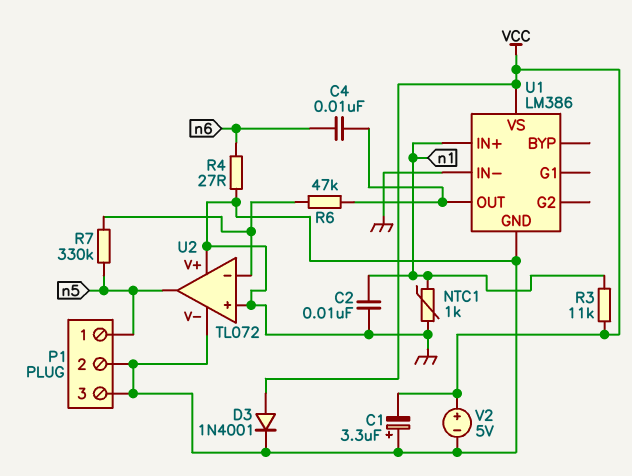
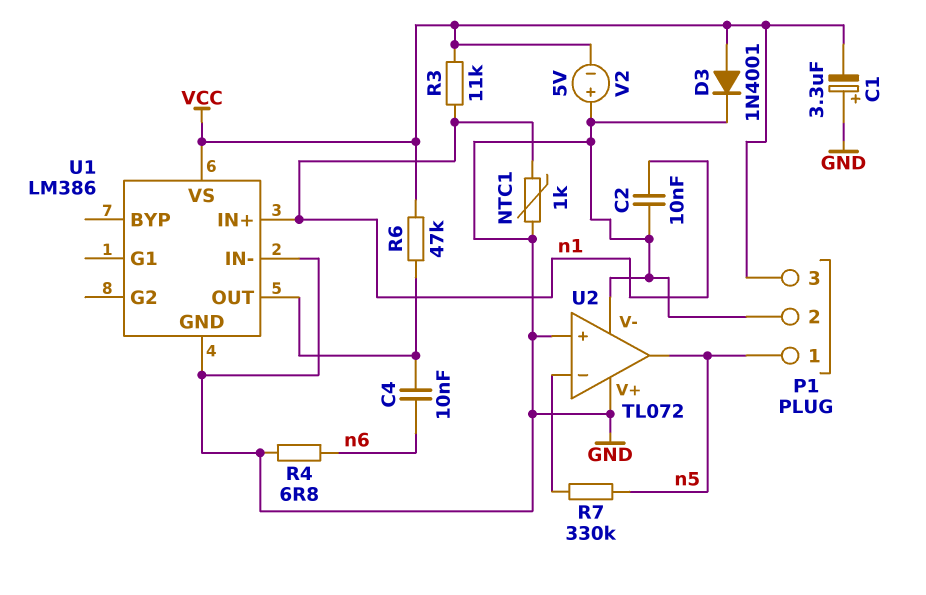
P1 pin 3: GND -> VCC
R4: 27 (GND, n6) -> 6.8 (GND, n6)
R6: 47k (U1/OUT, U2/in-) -> 47k (U1/OUT, VCC)
V2: 5V (plus VCC, minus GND) -> 5V (plus GND, minus VCC)

